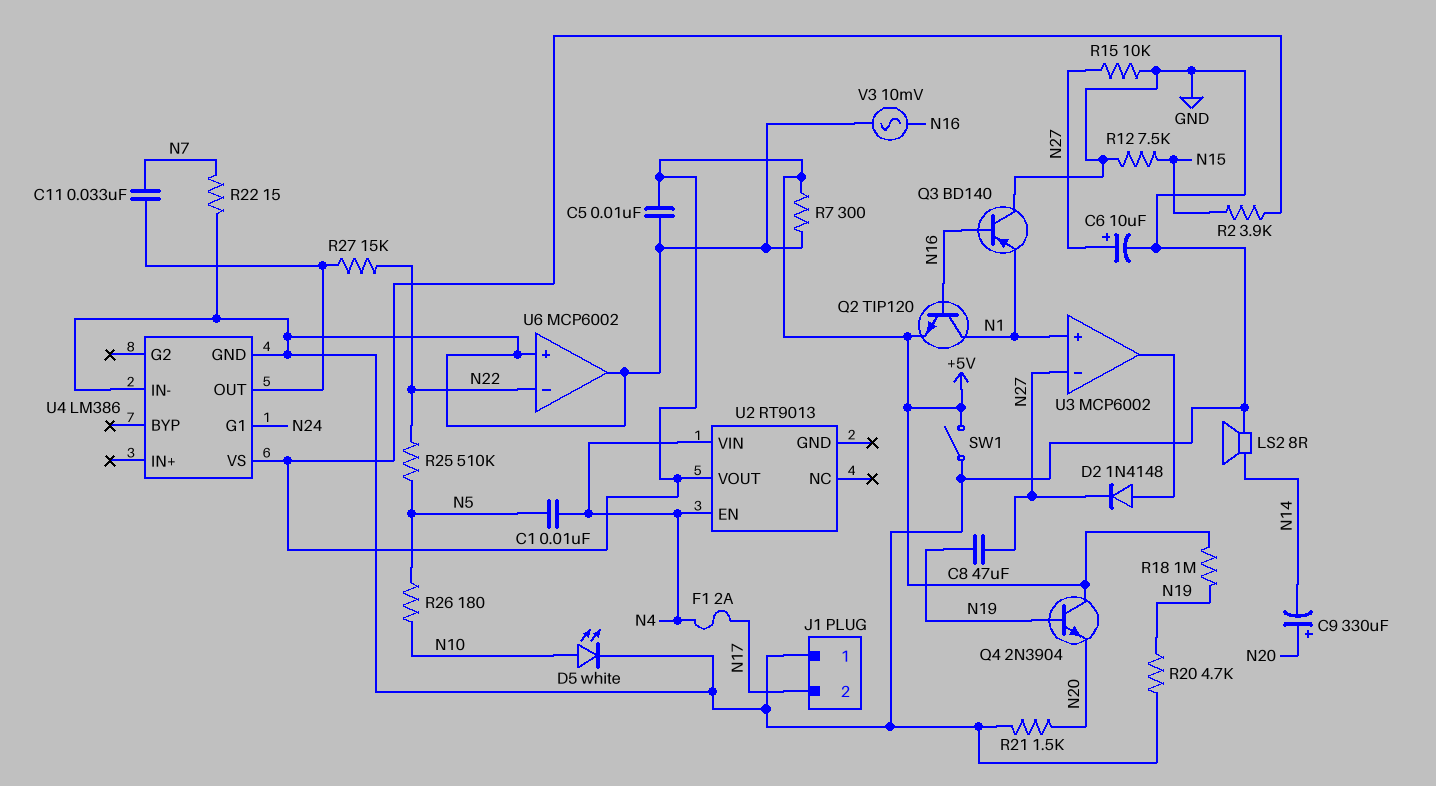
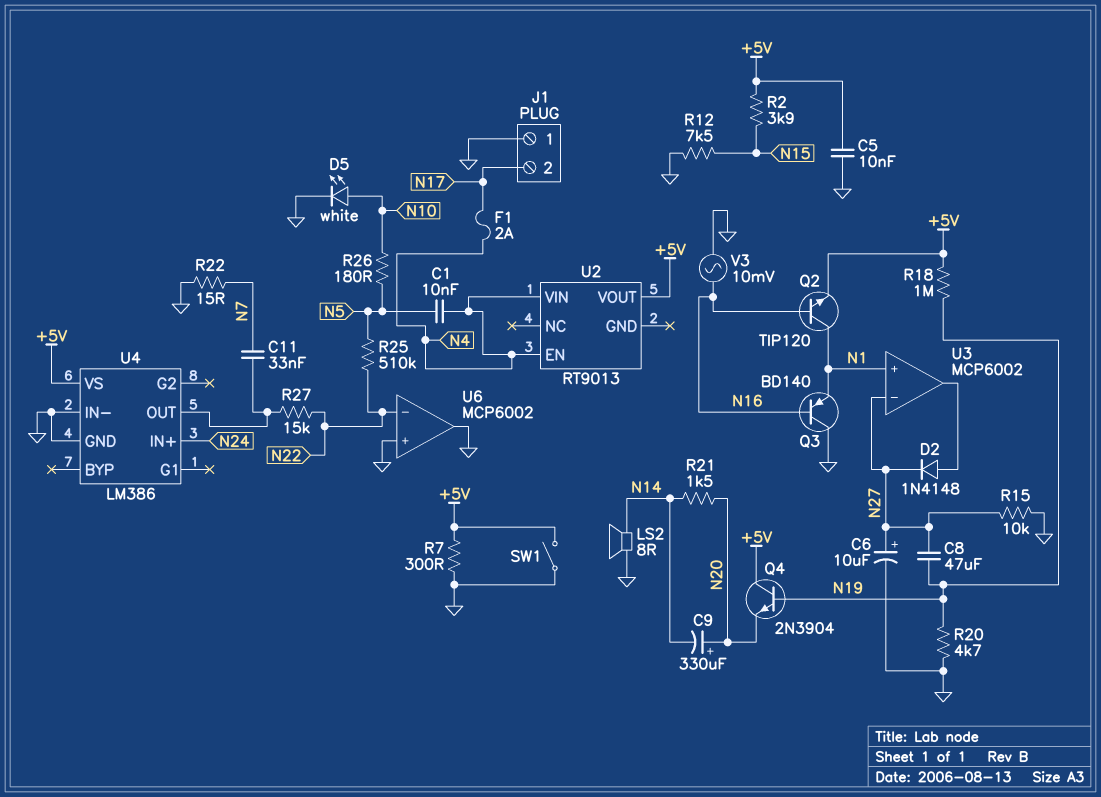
R21: 1.5k (GND, N20) -> 1.5k (N14, N20)
U4 pin G1: N24 -> none
U4 pin IN+: none -> N24

